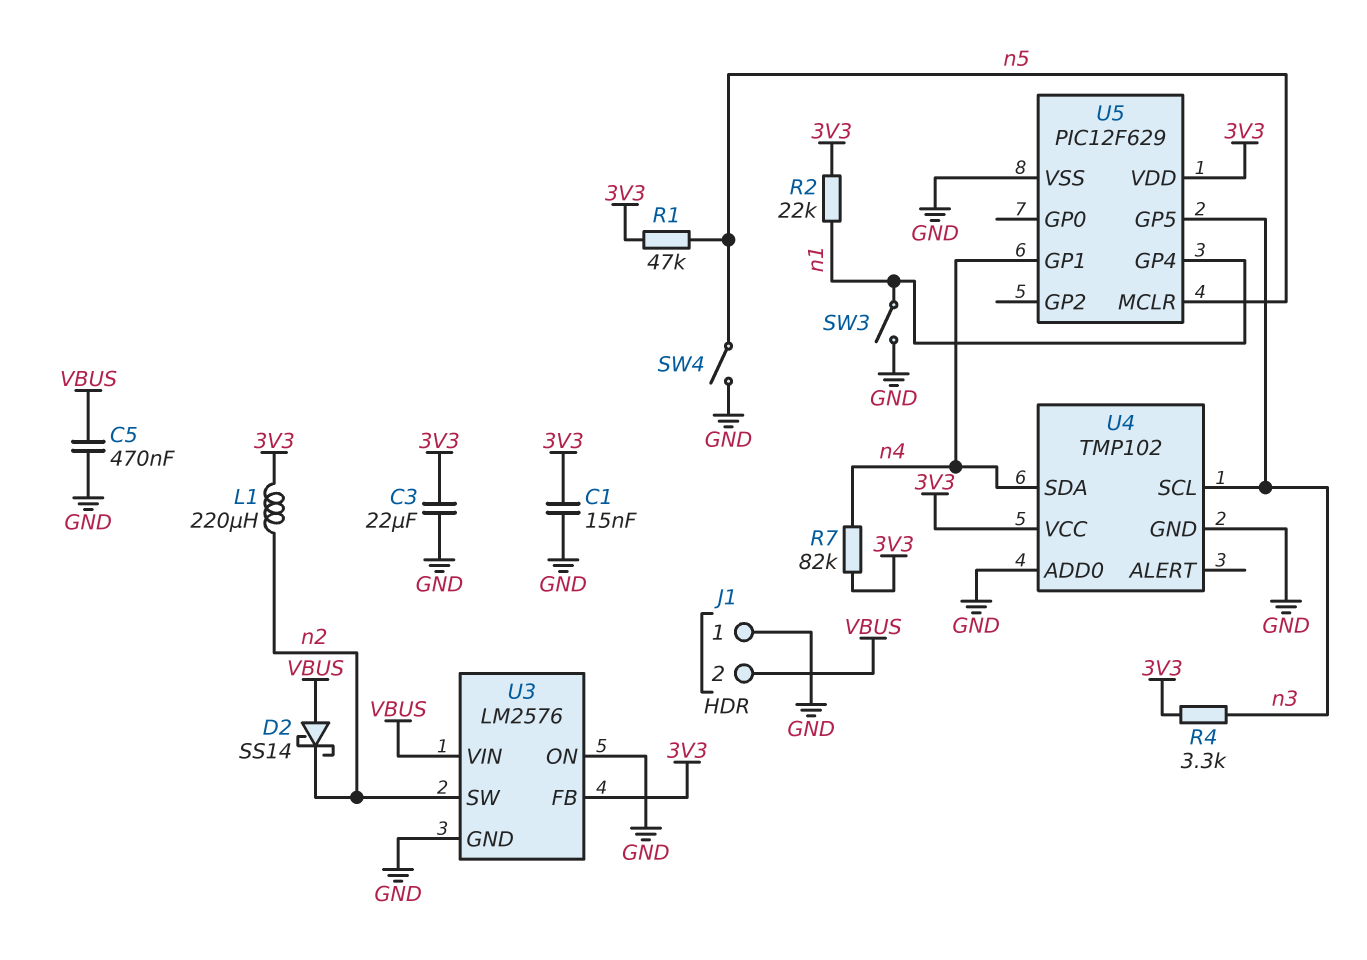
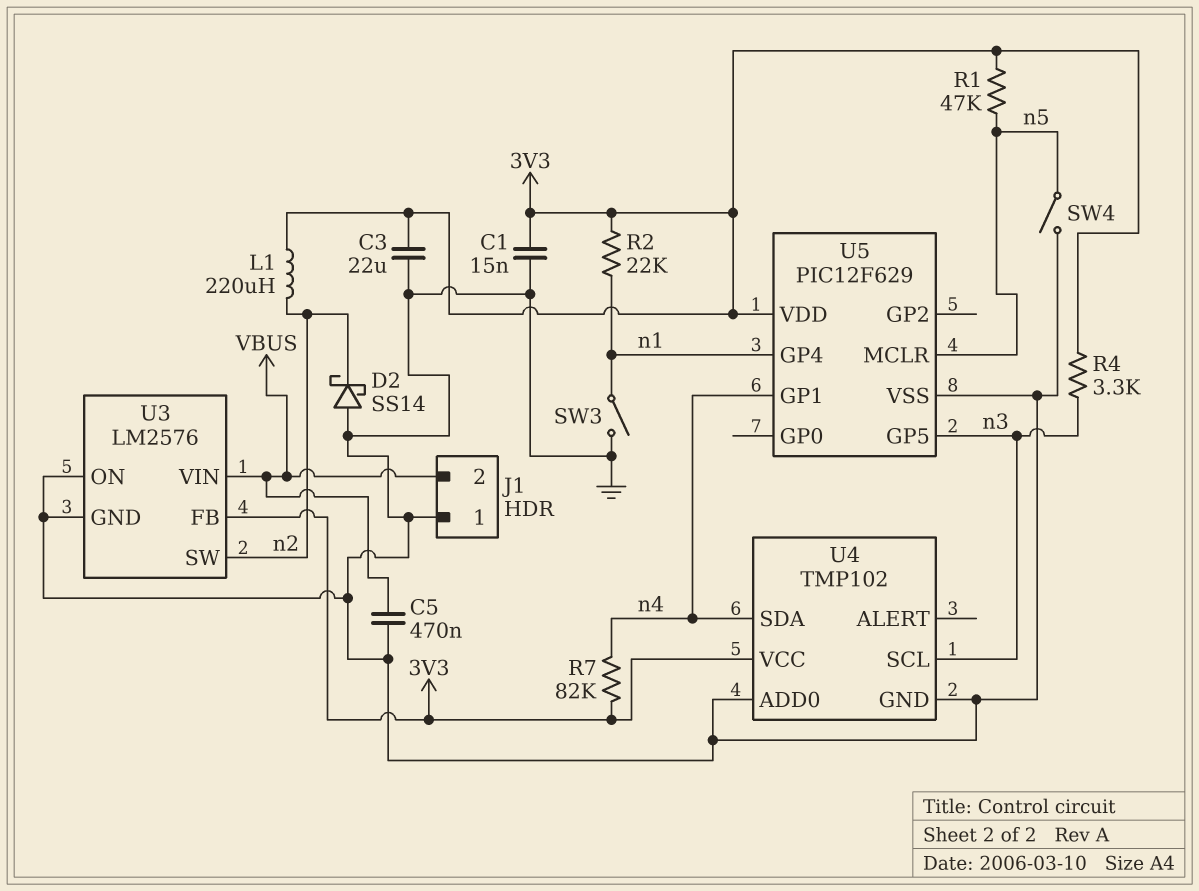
D2: schottky SS14 (A VBUS, K n2) -> schottky SS14 (A GND, K n2)

